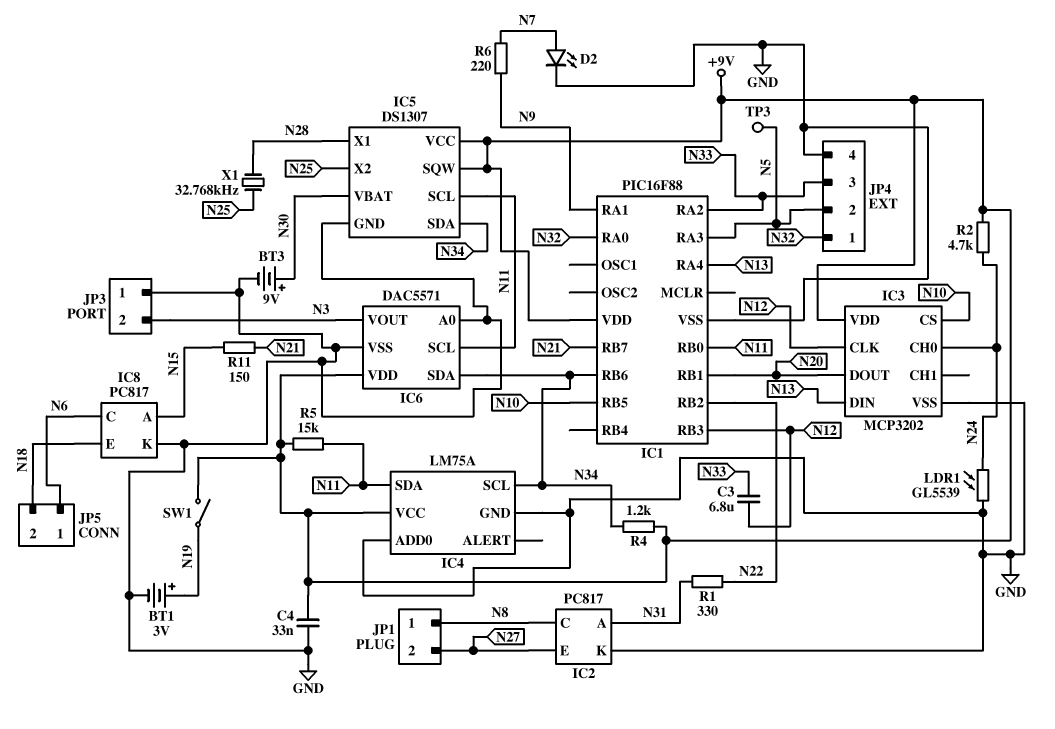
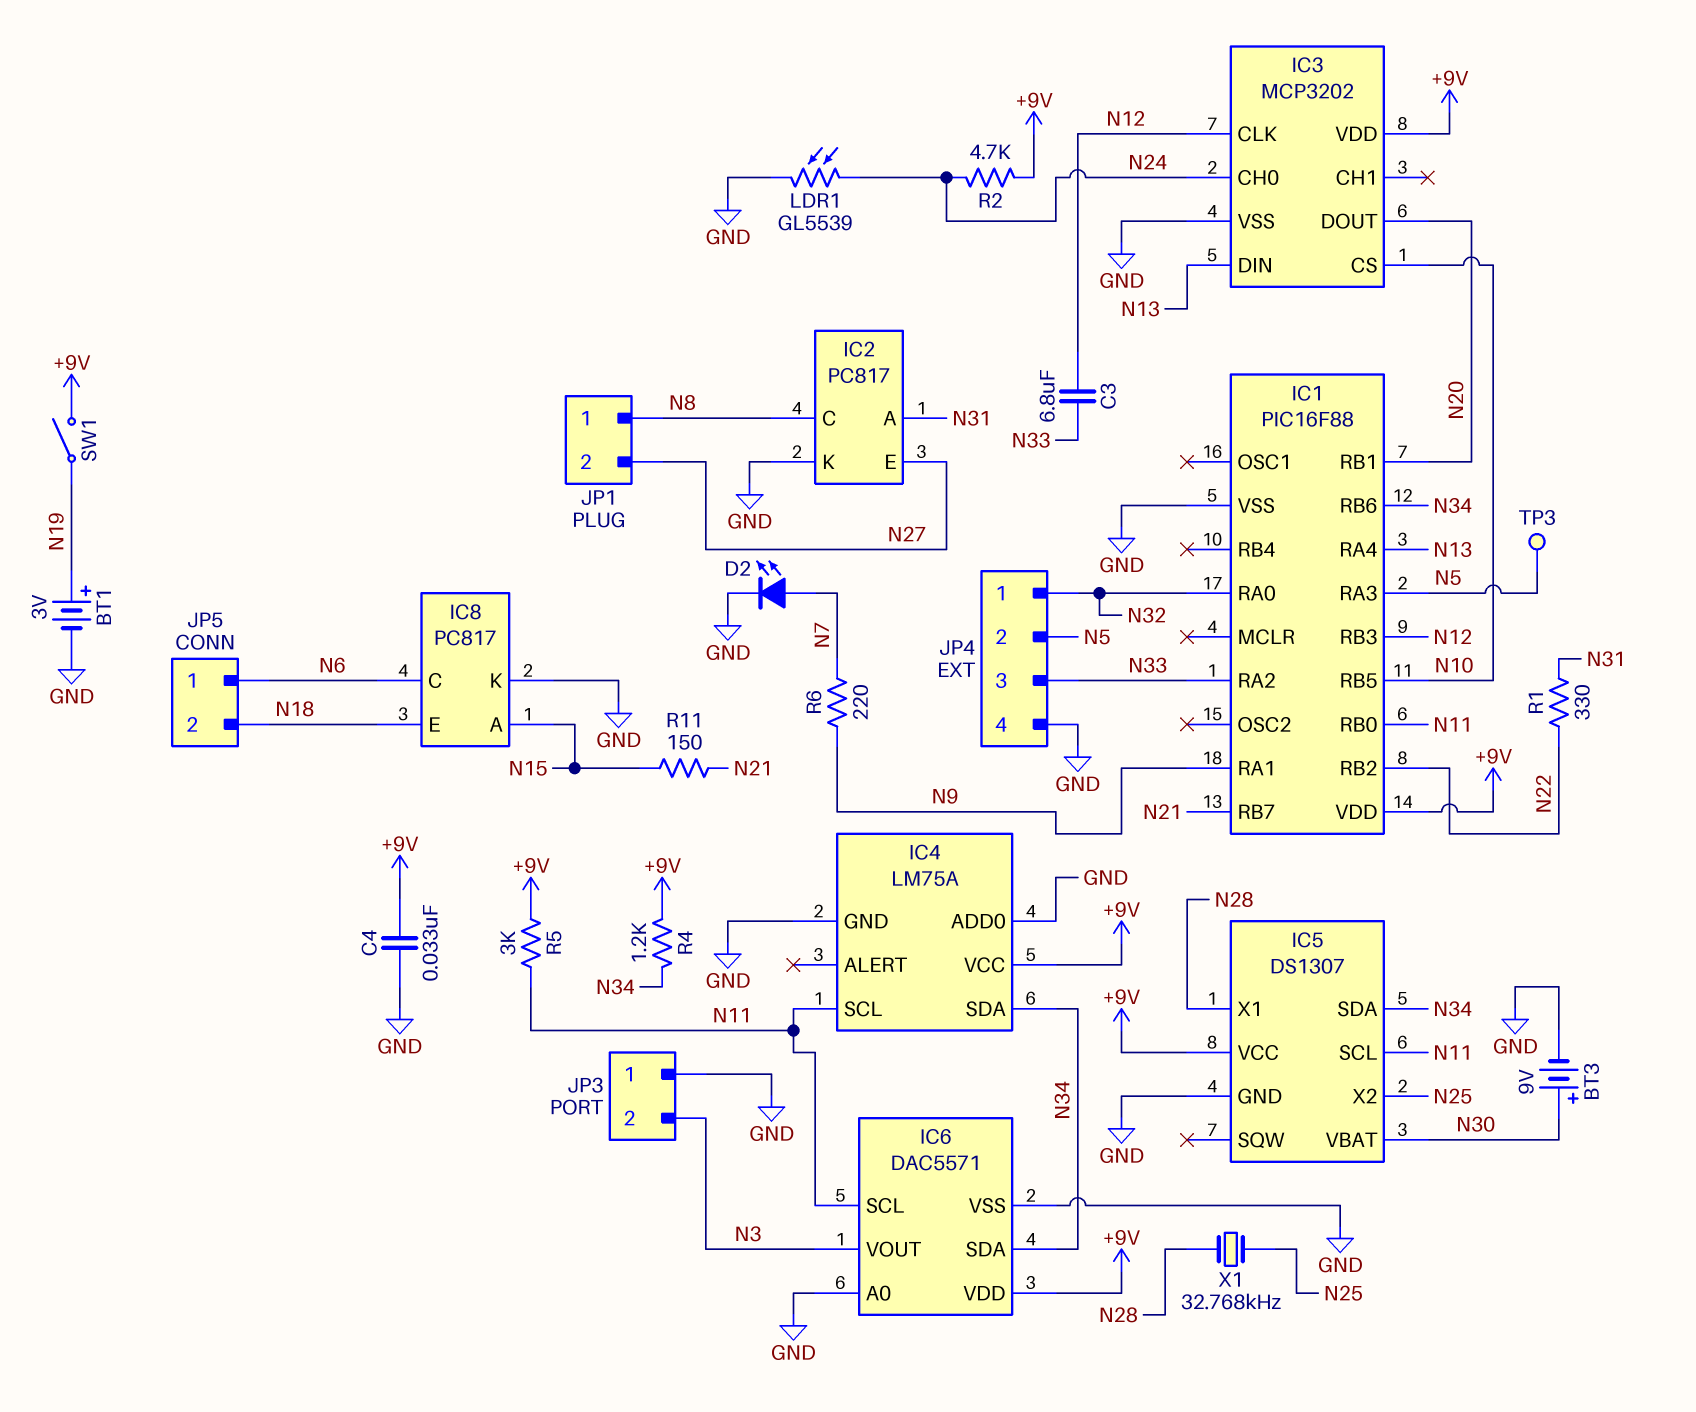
IC4 pin SCL: N34 -> N11
IC4 pin SDA: N11 -> N34
IC5 pin SQW: +9V -> none
R5: 15k (+9V, N11) -> 3k (+9V, N11)

